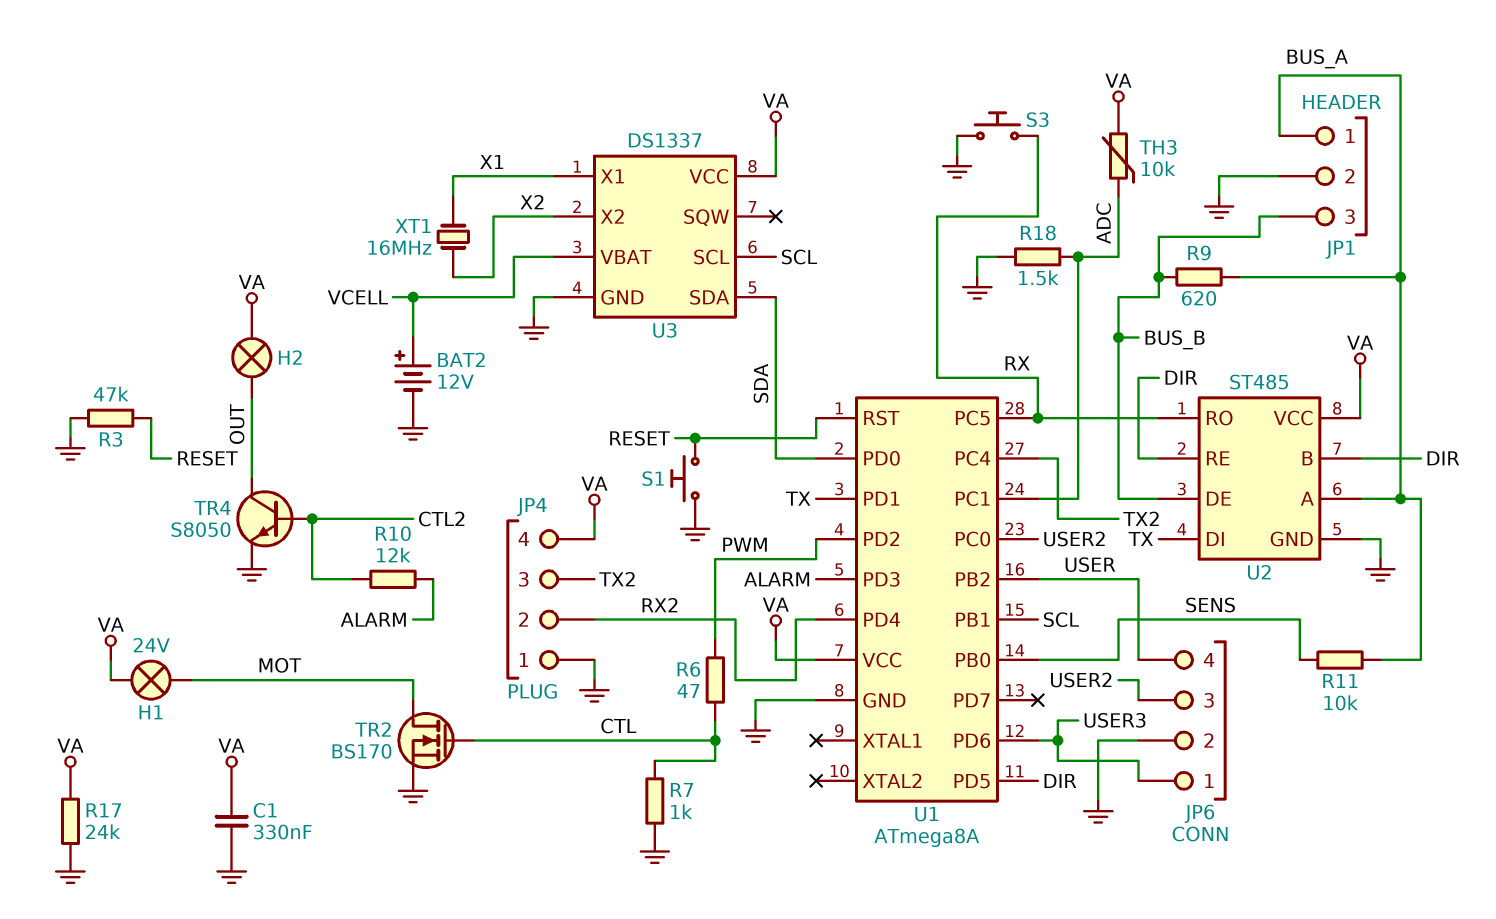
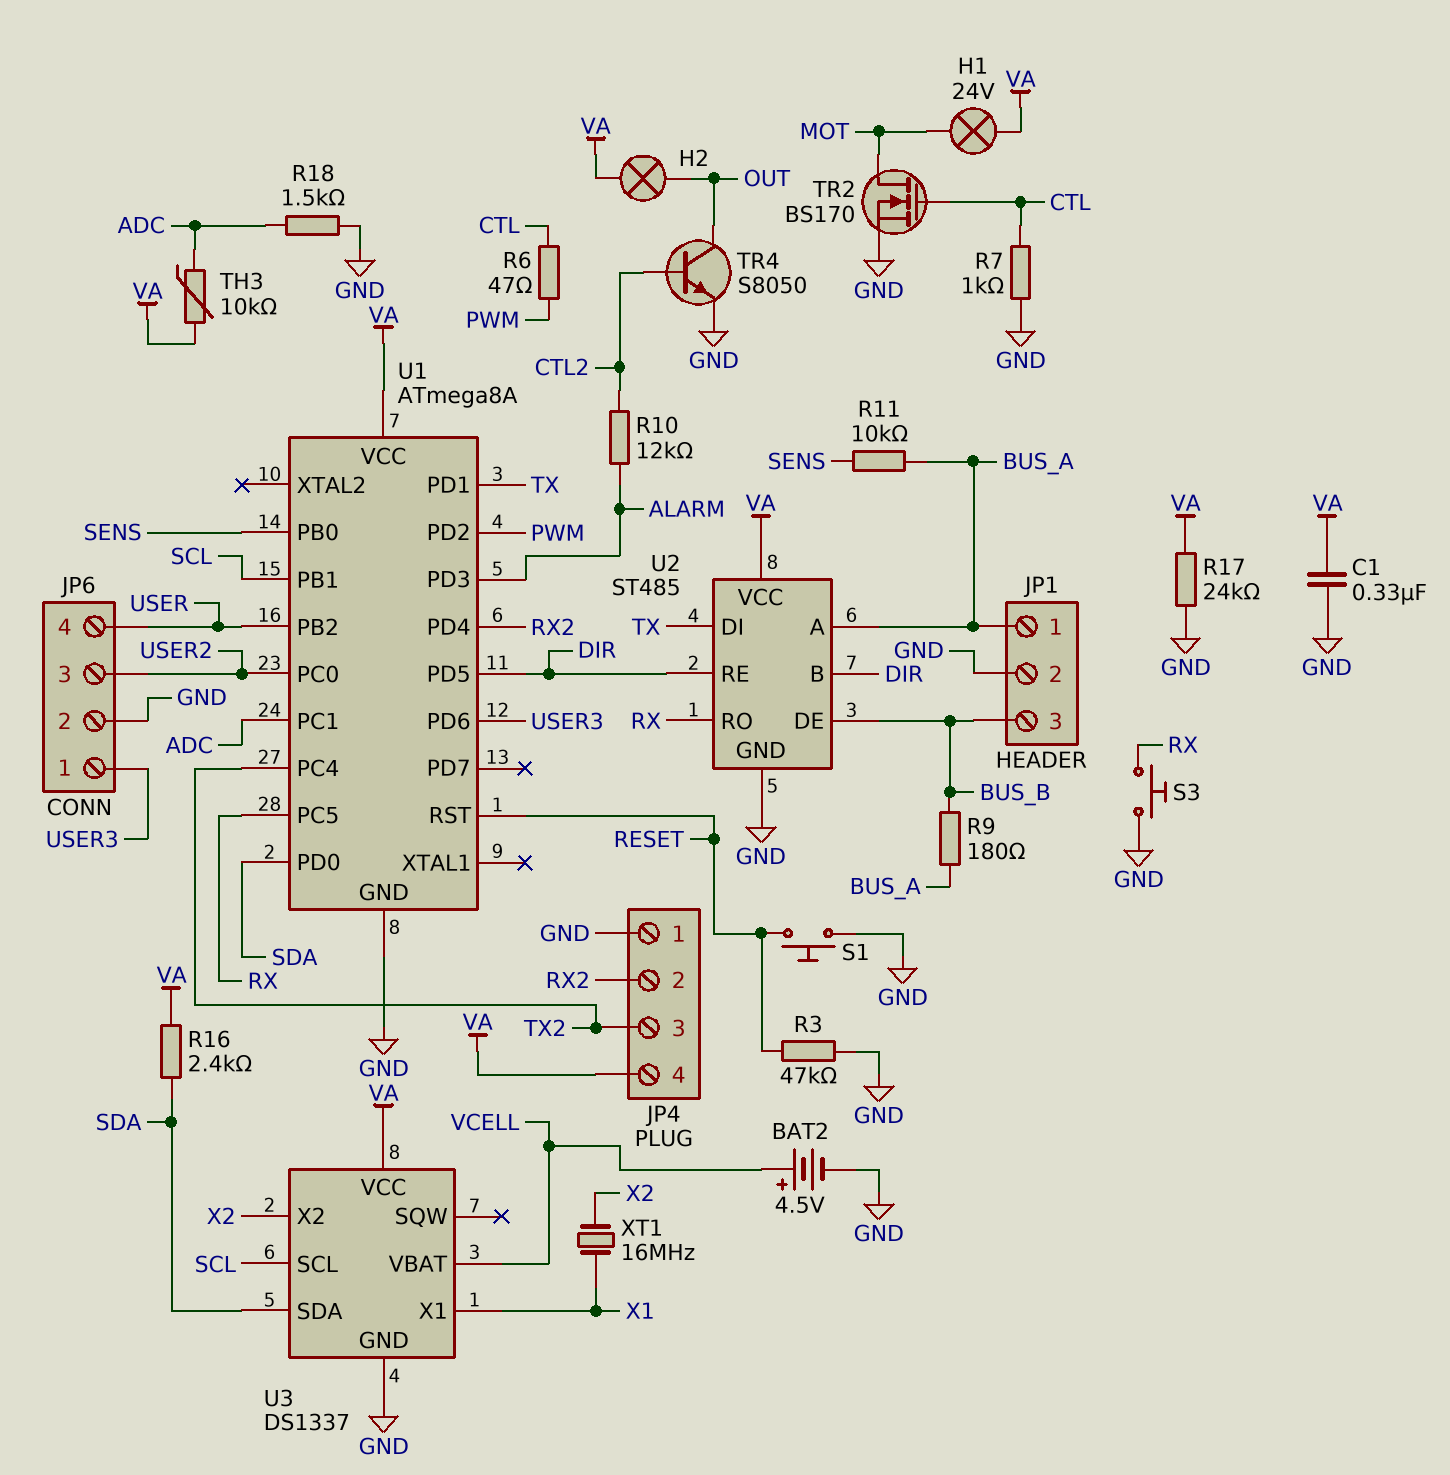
BAT2: 12V (plus VCELL, minus GND) -> 4.5V (plus VCELL, minus GND)
R9: 620 (BUS_A, BUS_B) -> 180 (BUS_A, BUS_B)
R16: none -> 2.4k (SDA, VA)

